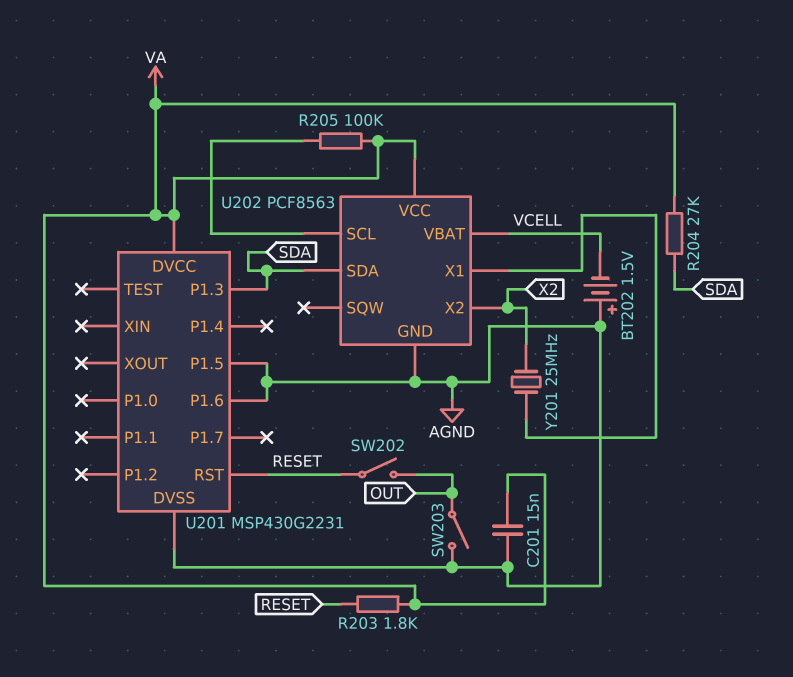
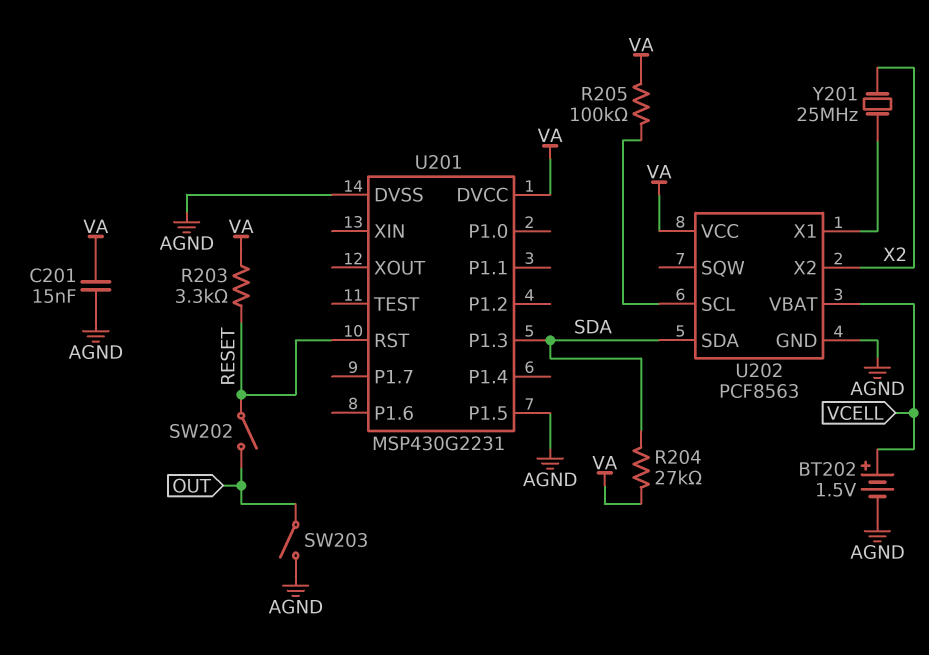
BT202: 1.5V (plus AGND, minus VCELL) -> 1.5V (plus VCELL, minus AGND)
R203: 1.8k (RESET, VA) -> 3.3k (RESET, VA)
U201 pin P1.6: AGND -> none

